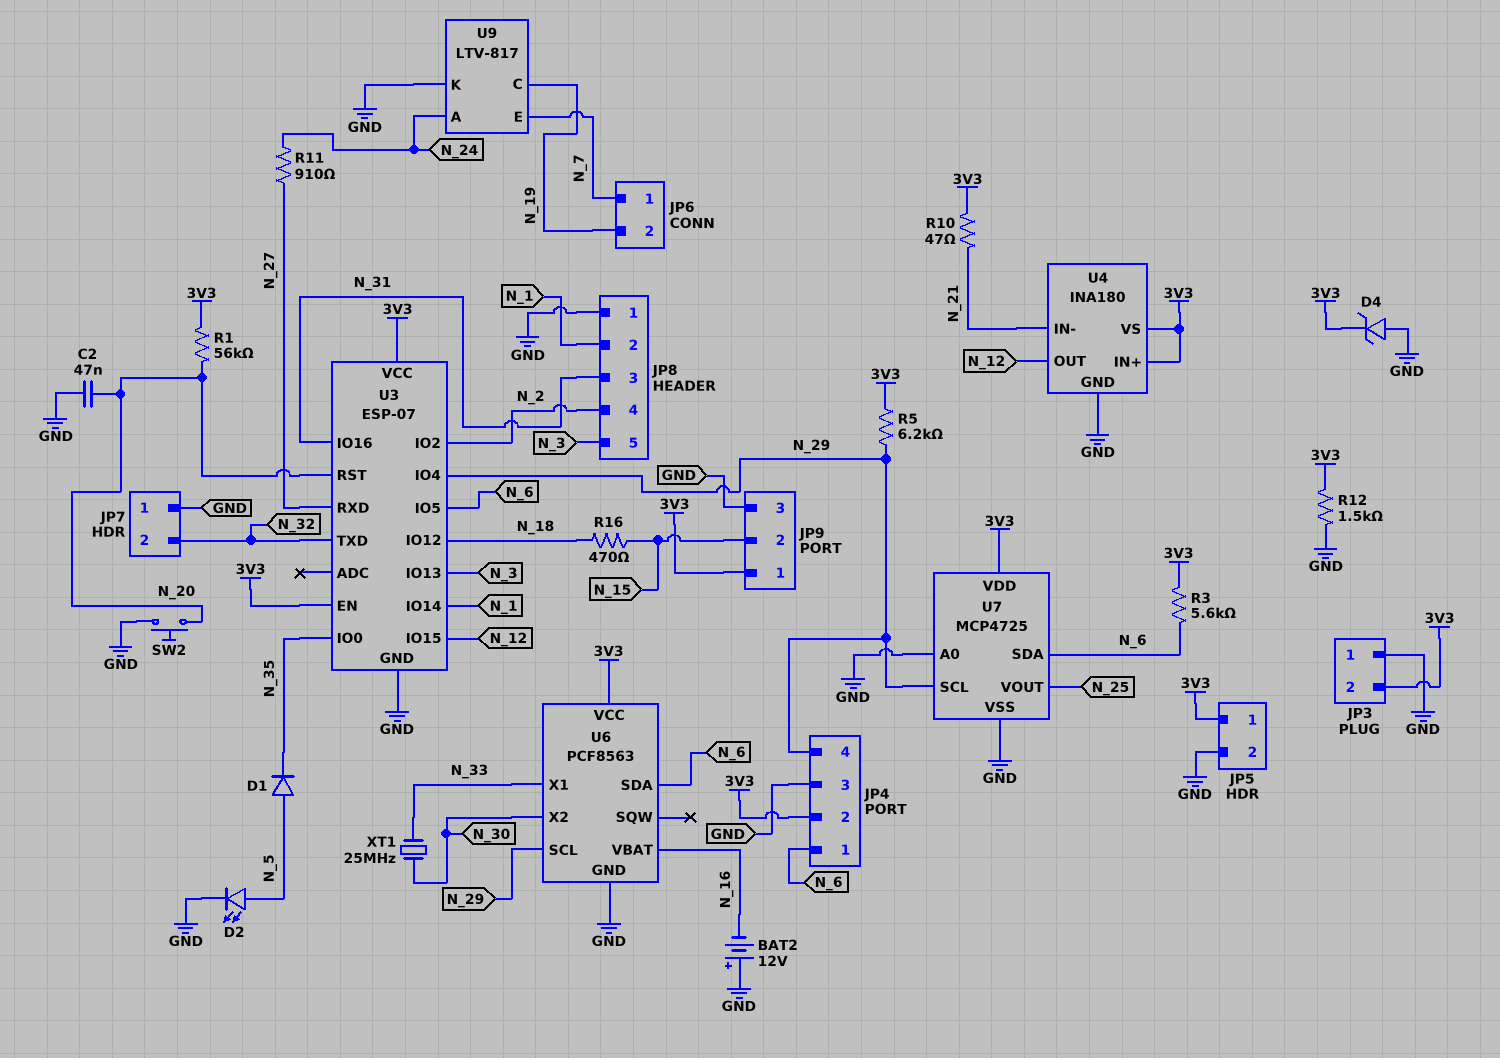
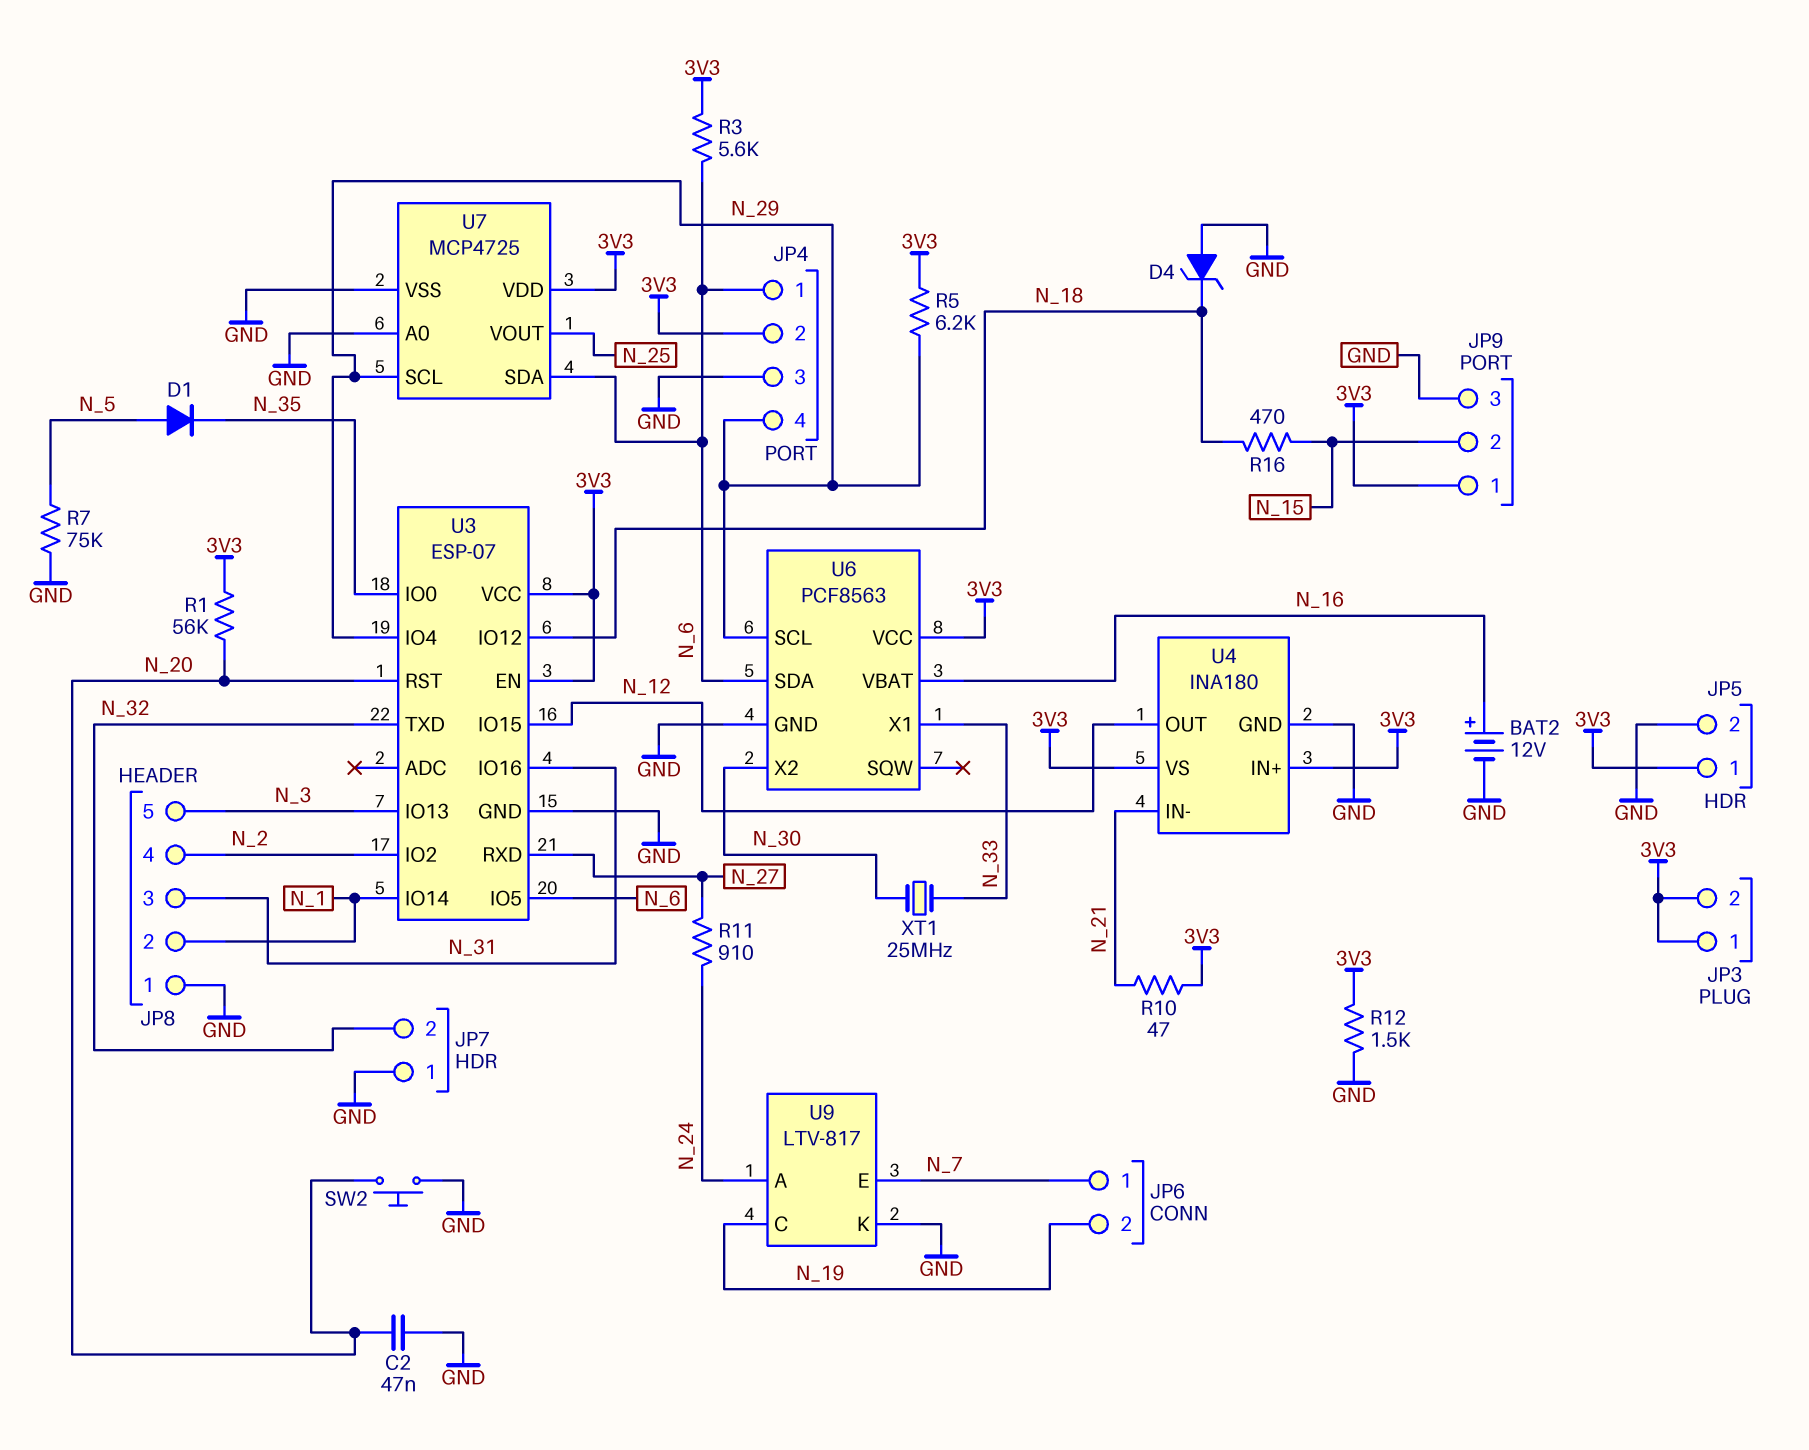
BAT2: 12V (plus GND, minus N_16) -> 12V (plus N_16, minus GND)
D2: LED (A N_5, K GND) -> none
D4: zener (A GND, K 3V3) -> zener (A GND, K N_18)
JP3 pin 1: GND -> 3V3
R7: none -> 75k (GND, N_5)

